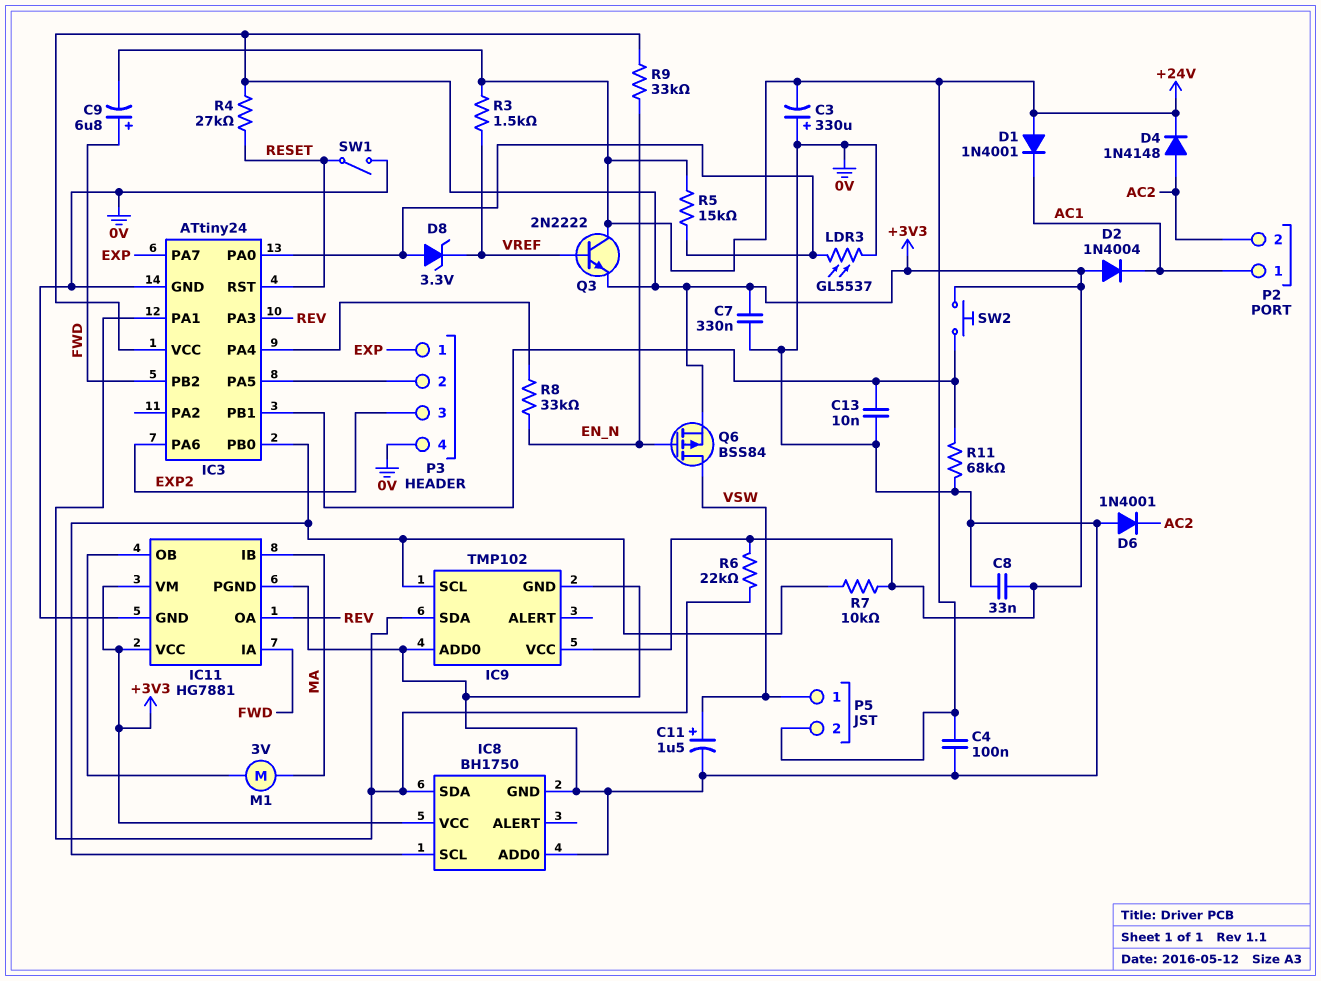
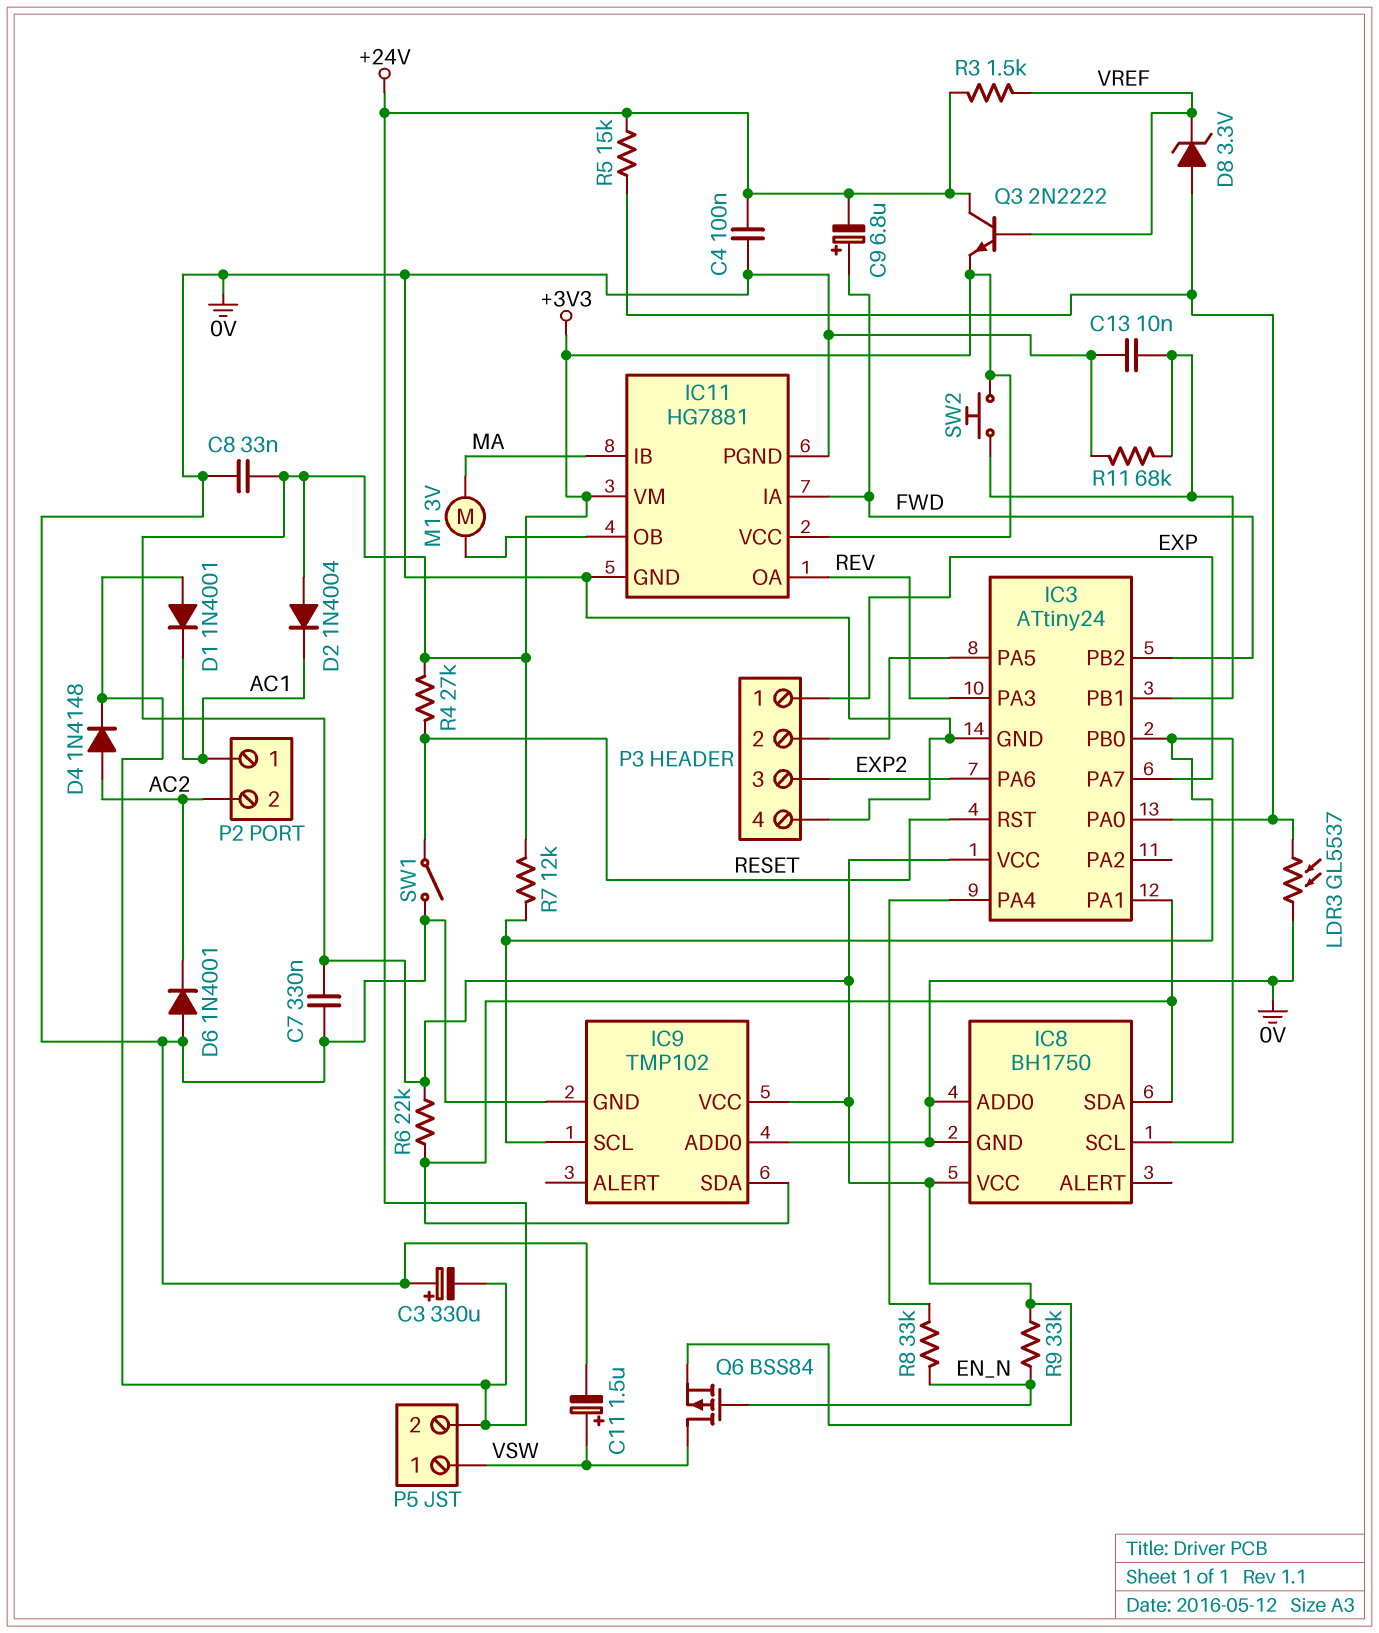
R7: 10k (+3V3, IC3/PB0) -> 12k (+3V3, IC3/PB0)

